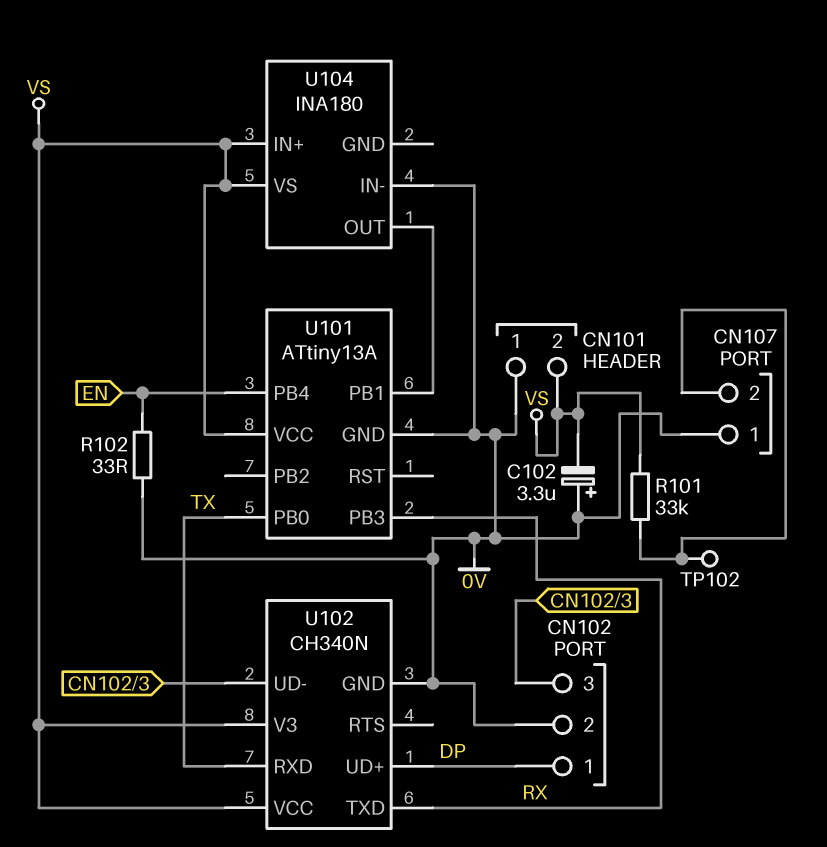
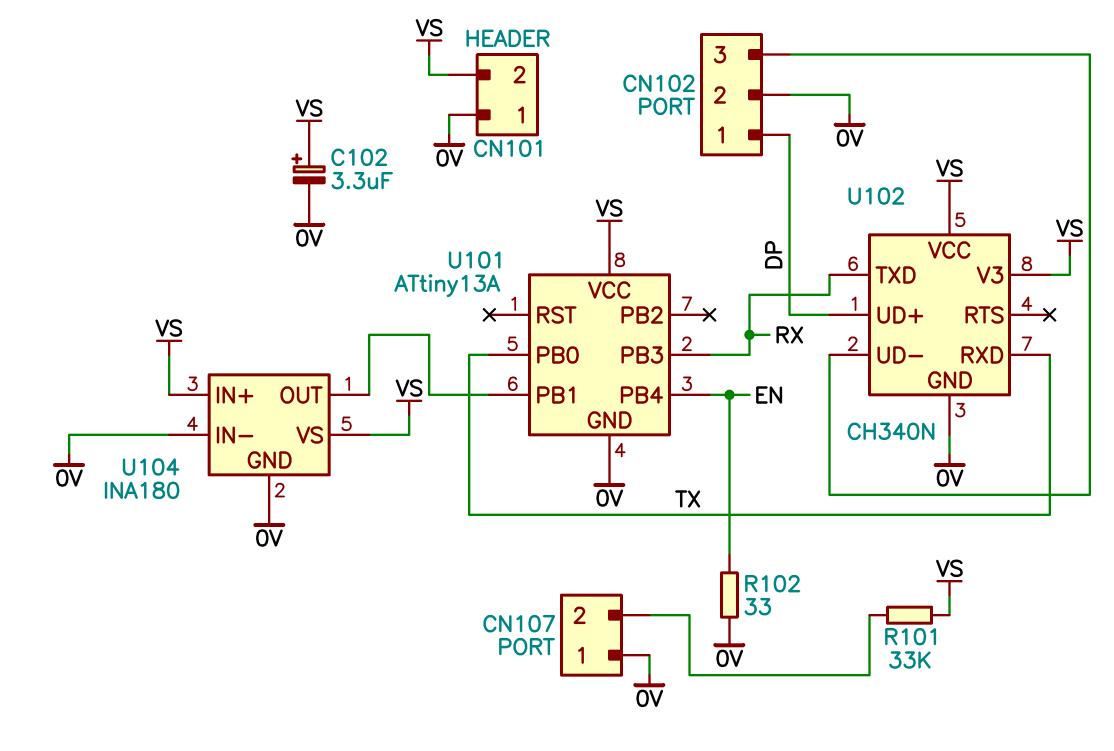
C102: 3.3uF (plus 0V, minus VS) -> 3.3uF (plus VS, minus 0V)
TP102: test point (CN107/2) -> none
U104 pin GND: none -> 0V

